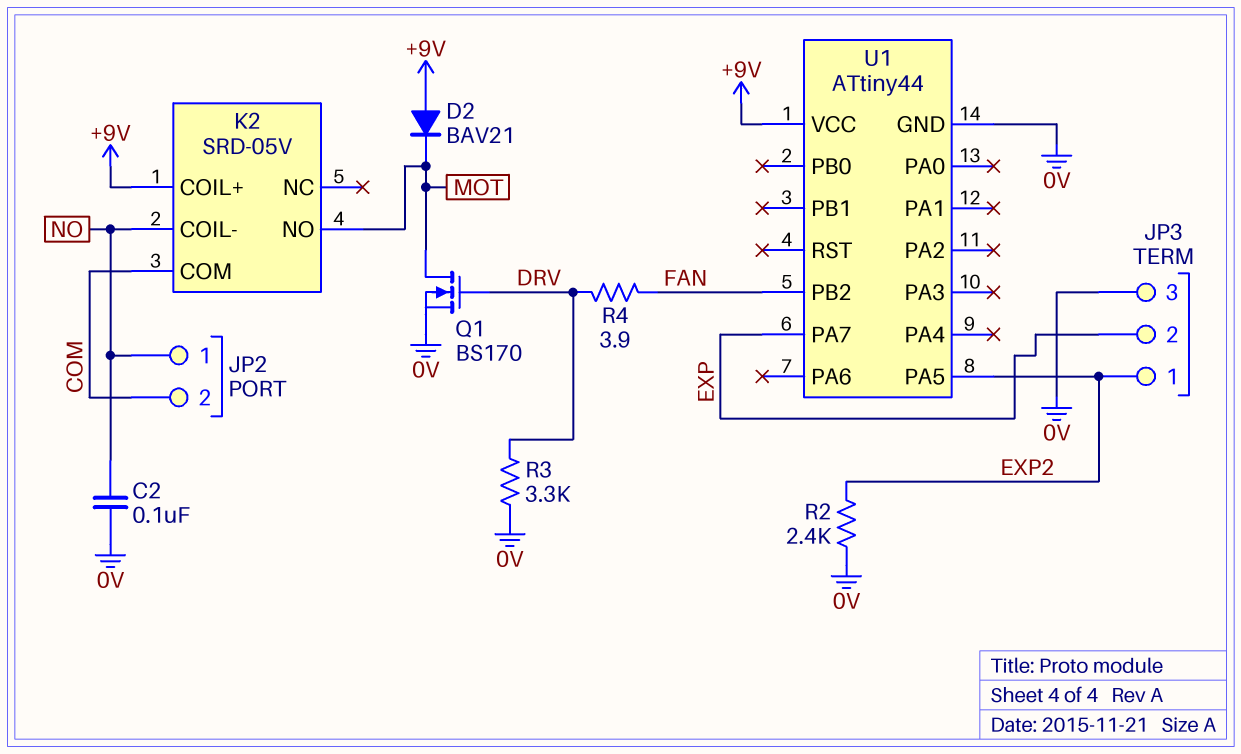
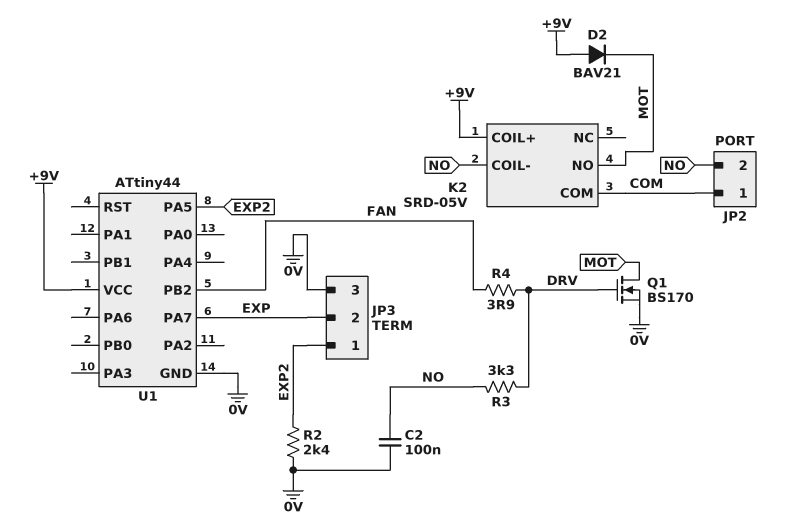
JP2 pin 1: NO -> COM
JP2 pin 2: COM -> NO
R3: 3.3k (0V, DRV) -> 3.3k (DRV, NO)

